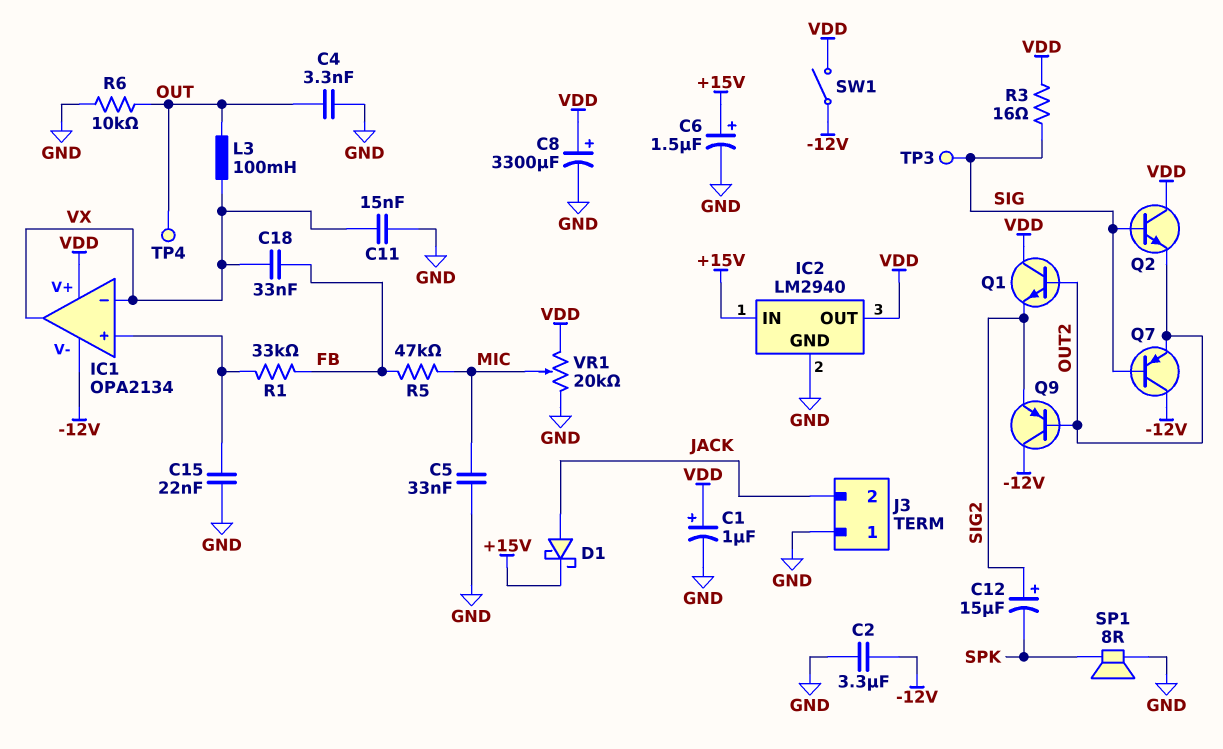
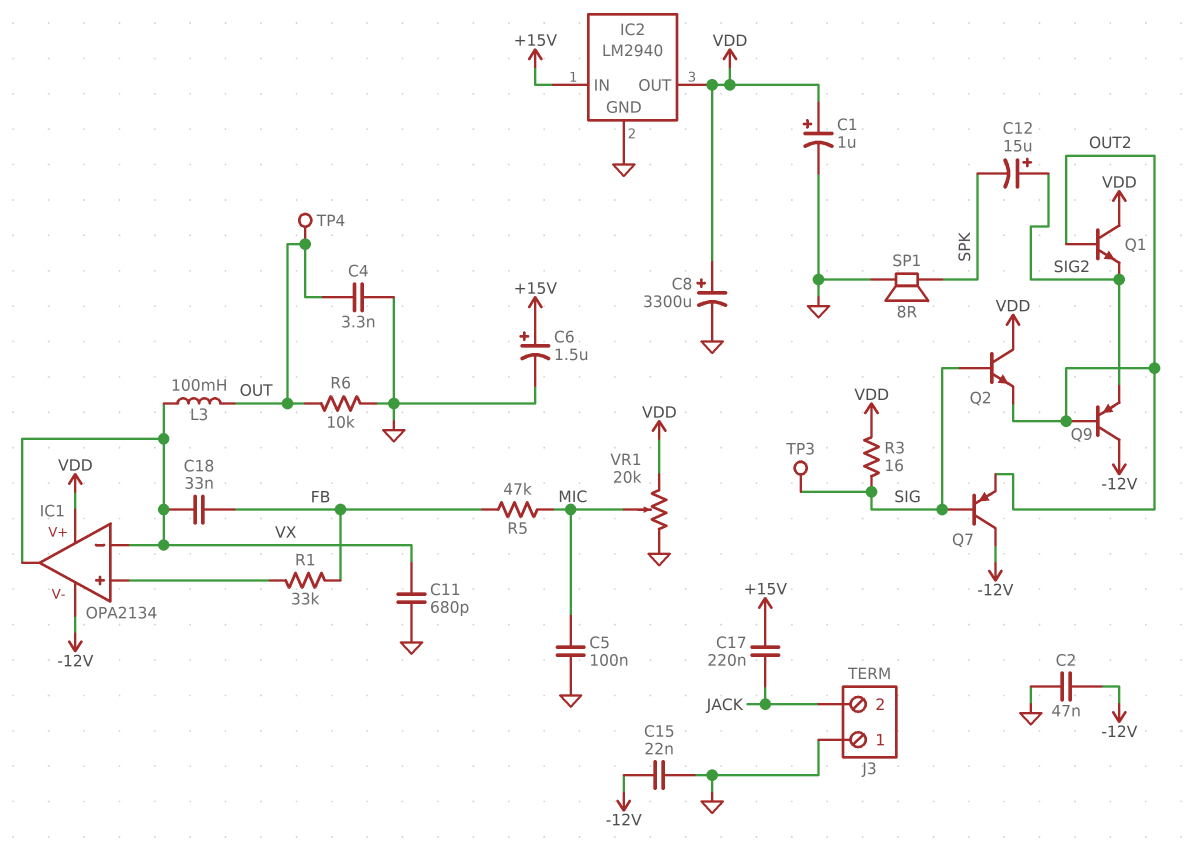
C2: 3.3uF (-12V, GND) -> 47nF (-12V, GND)
C5: 33nF (GND, MIC) -> 100nF (GND, MIC)
C11: 15nF (GND, VX) -> 680pF (GND, VX)
C15: 22nF (GND, IC1/in+) -> 22nF (-12V, GND)
C17: none -> 220nF (+15V, JACK)
D1: schottky (A JACK, K +15V) -> none
SW1: switch (-12V, VDD) -> none

